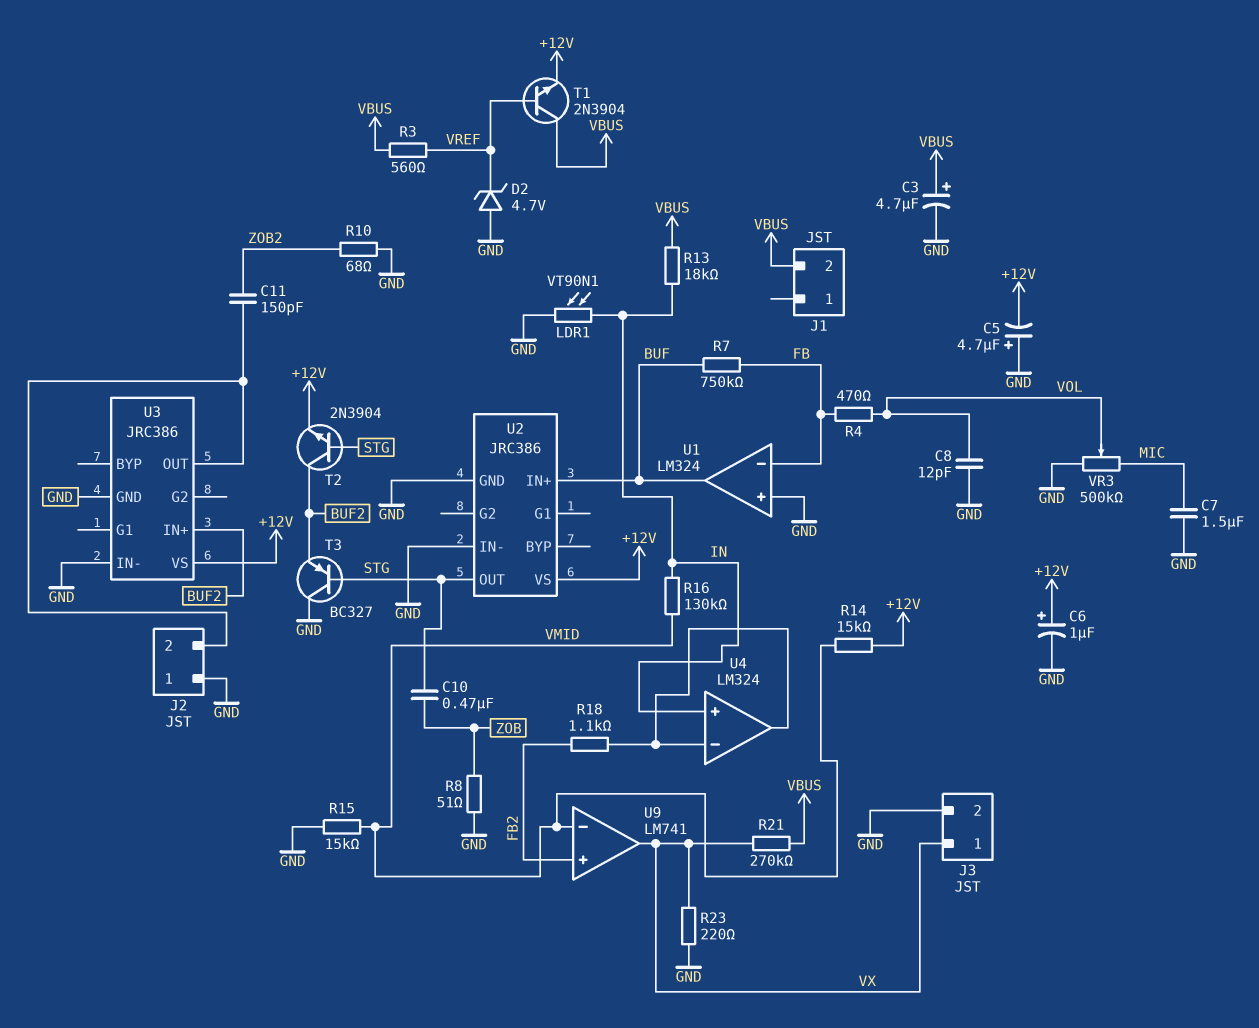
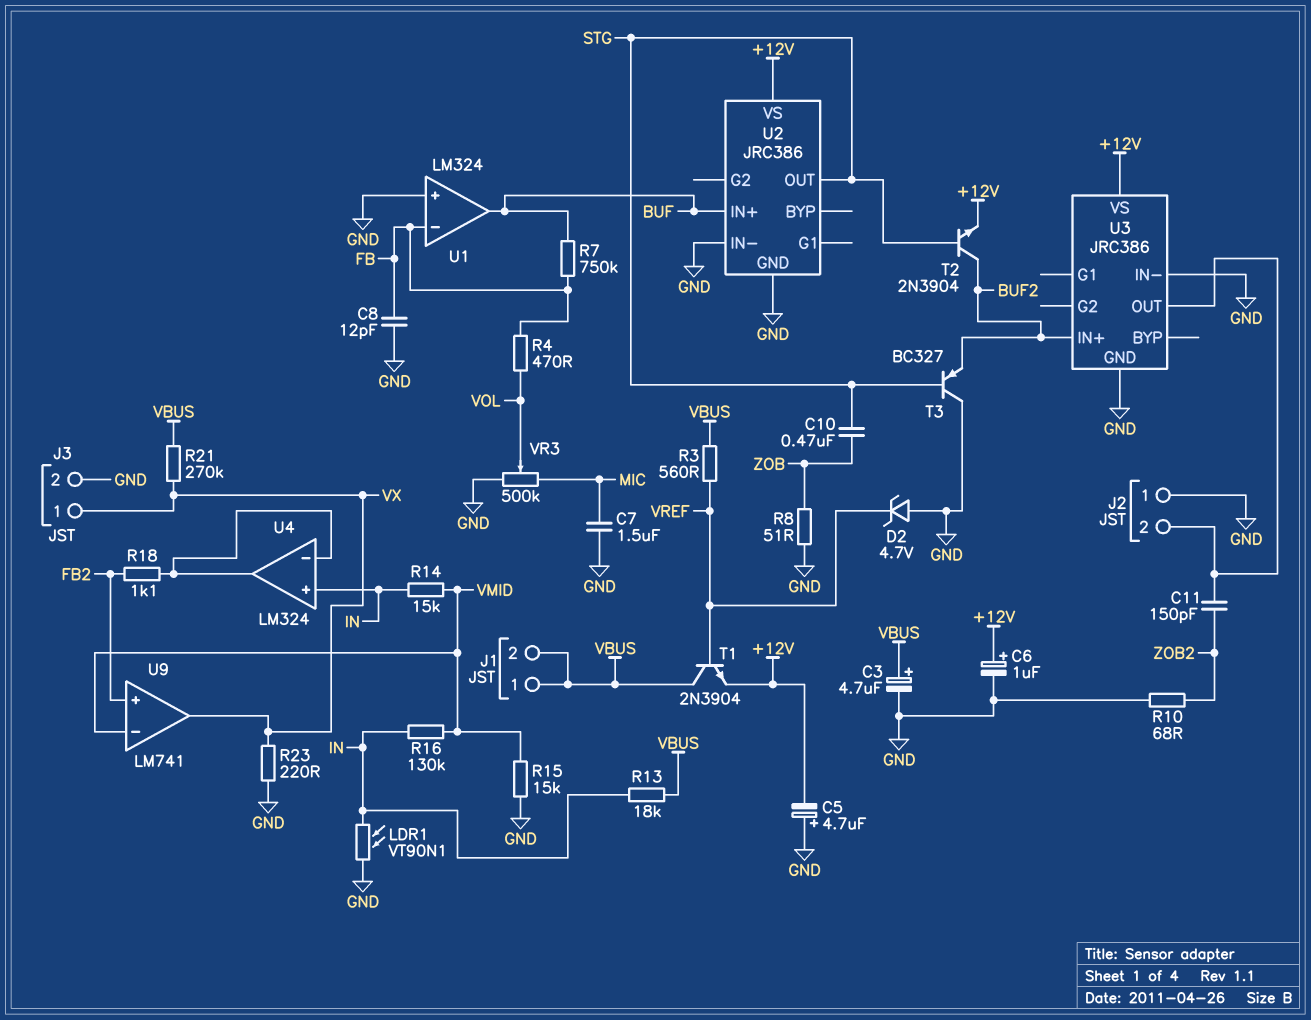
C8: 12pF (GND, VOL) -> 12pF (FB, GND)
J1 pin 1: none -> VBUS
R14: 15k (+12V, VMID) -> 15k (IN, VMID)

